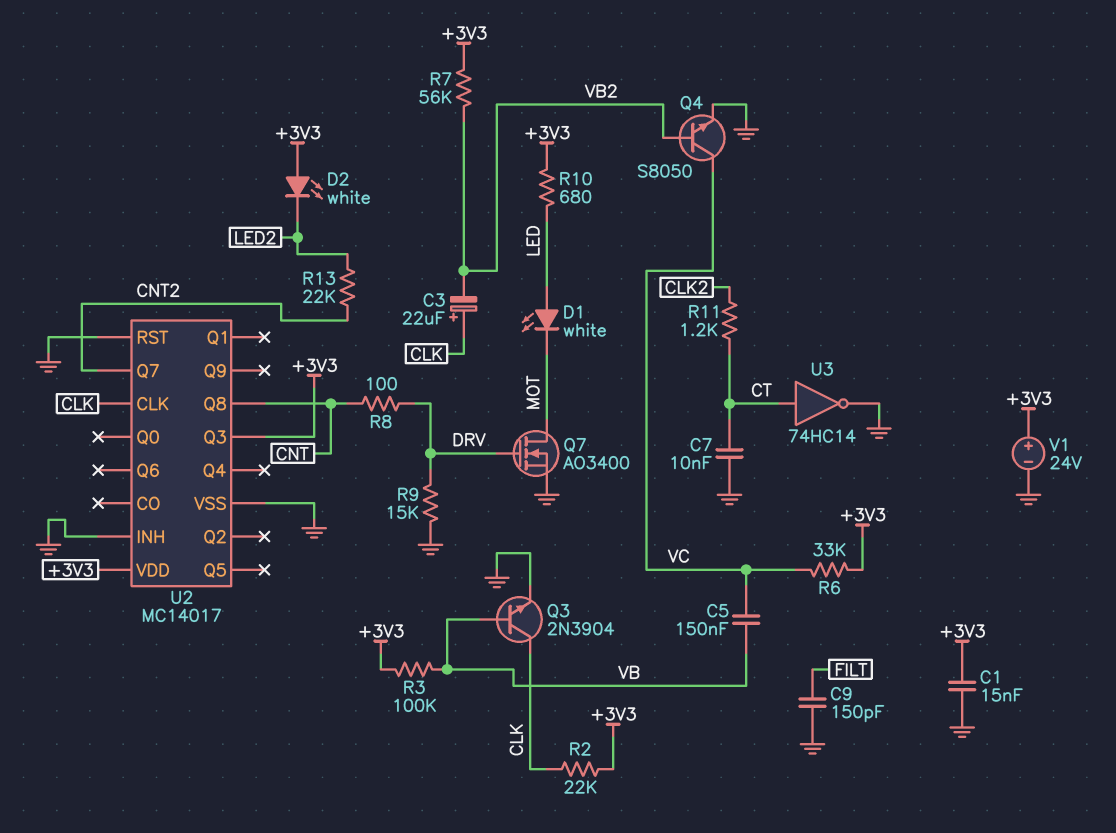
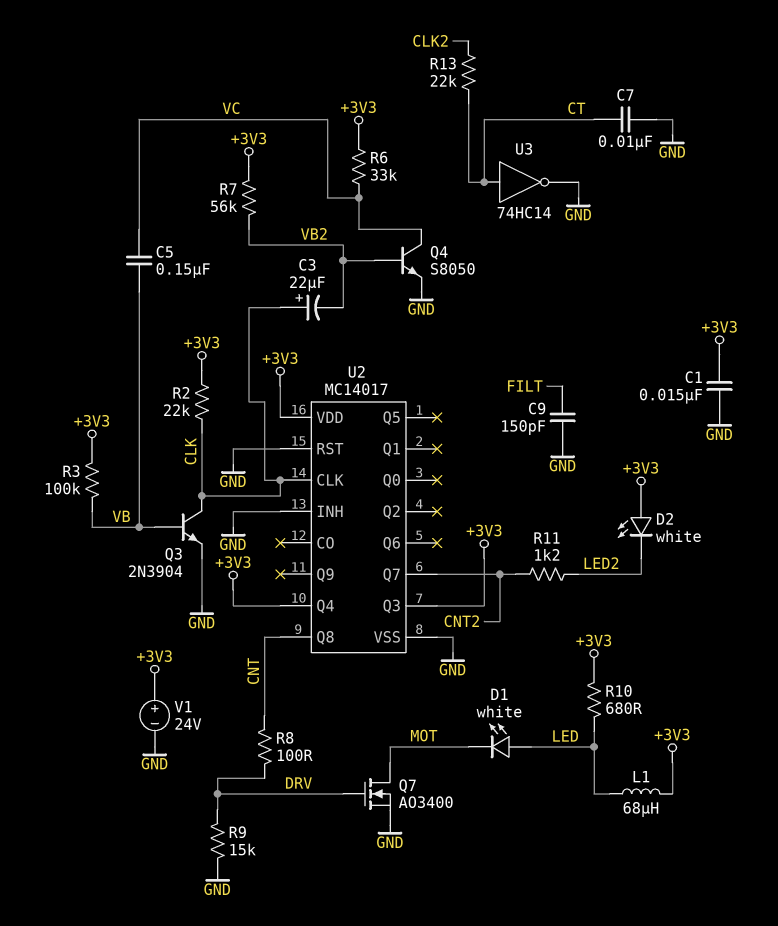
L1: none -> 68uH (+3V3, LED)
R11: 1.2k (CLK2, CT) -> 1.2k (CNT2, LED2)
R13: 22k (CNT2, LED2) -> 22k (CLK2, CT)
U2 pin Q4: none -> +3V3

